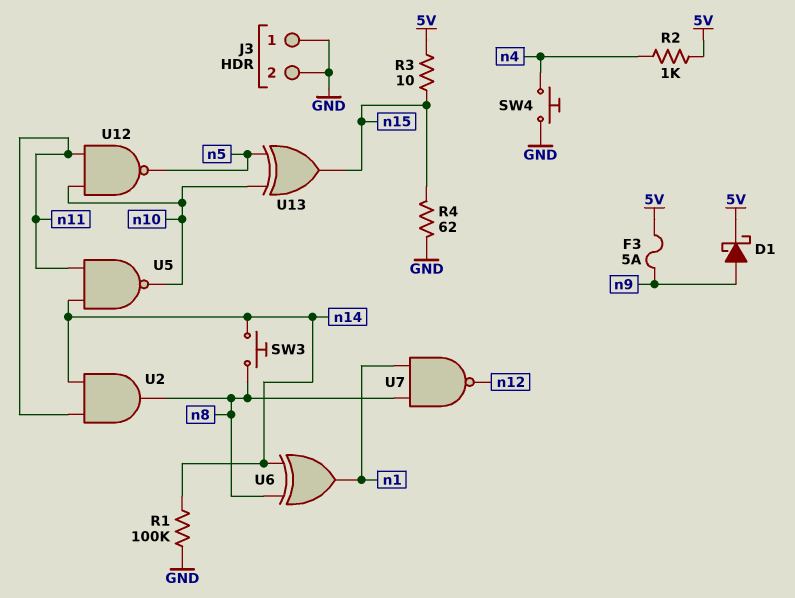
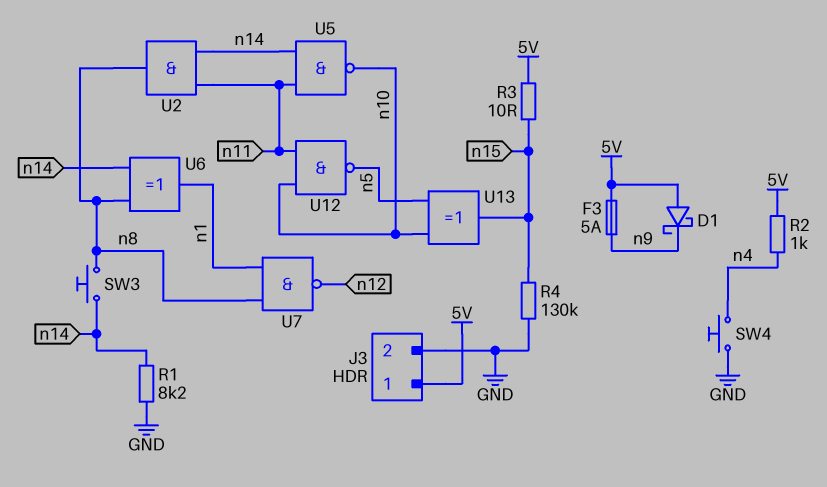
D1: schottky (A n9, K 5V) -> schottky (A 5V, K n9)
J3 pin 1: GND -> 5V
R1: 100k (GND, n14) -> 8.2k (GND, n14)
R4: 62 (GND, n15) -> 130k (GND, n15)

